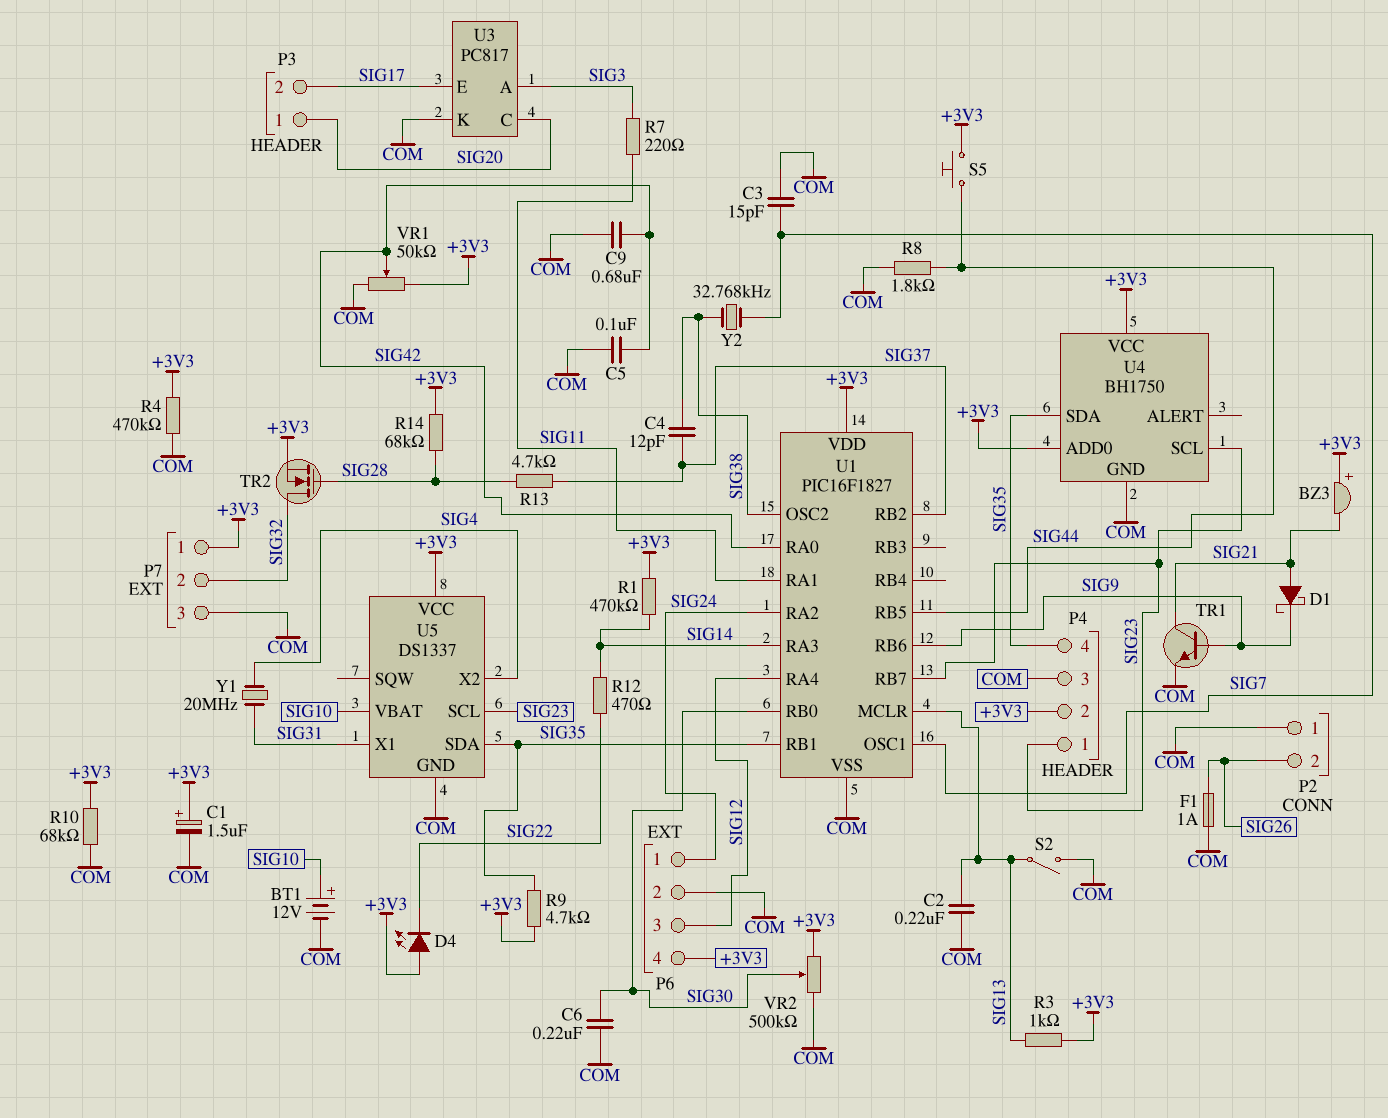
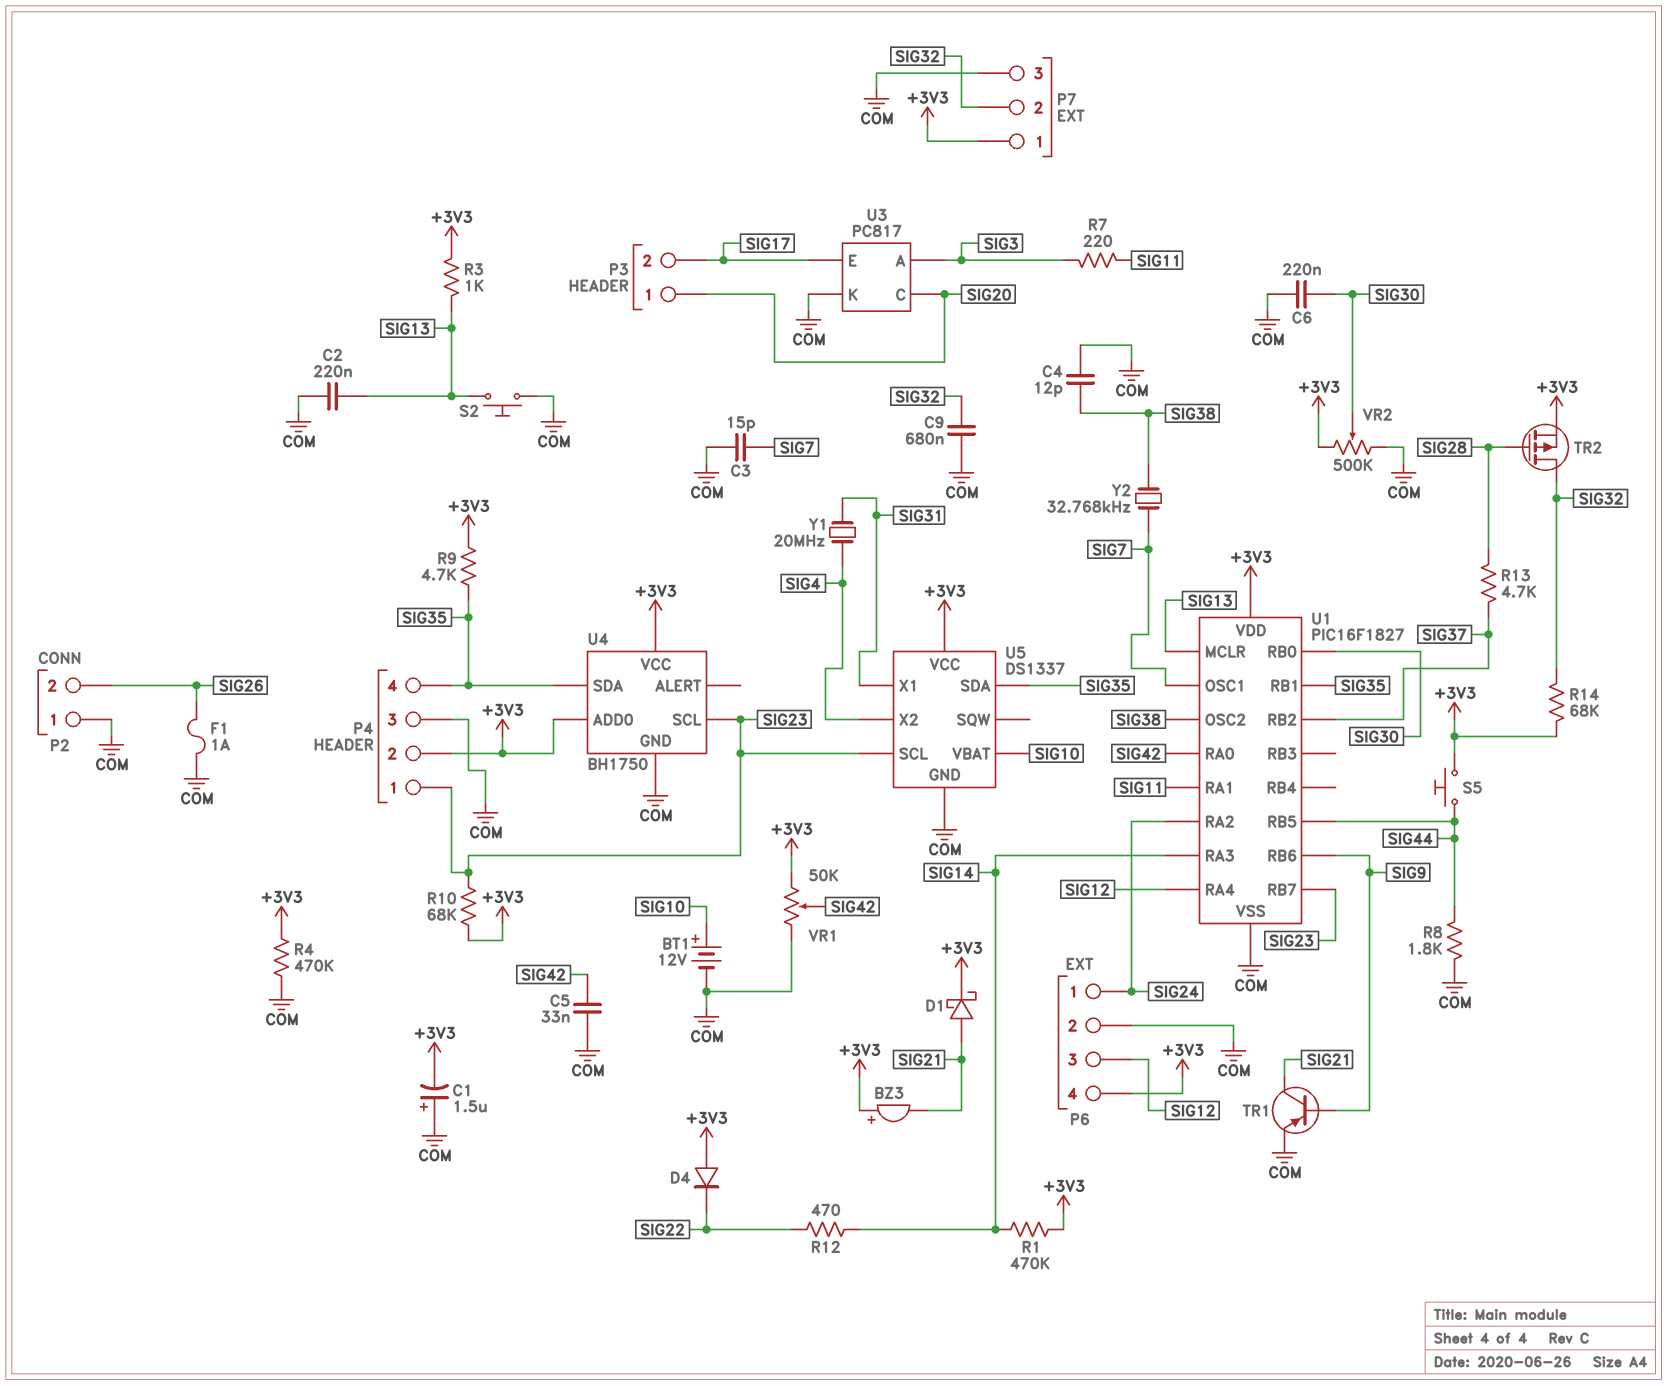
C1: 1.5uF (plus +3V3, minus COM) -> 1.5uF (plus COM, minus +3V3)
C4: 12pF (SIG37, SIG38) -> 12pF (COM, SIG38)
C5: 100nF (COM, SIG42) -> 33nF (COM, SIG42)
C9: 680nF (COM, SIG42) -> 680nF (COM, SIG32)
D1: schottky (A SIG21, K SIG9) -> schottky (A SIG21, K +3V3)
D4: LED (A +3V3, K SIG22) -> diode (A +3V3, K SIG22)
R10: 68k (+3V3, COM) -> 68k (+3V3, SIG23)
R14: 68k (+3V3, SIG28) -> 68k (+3V3, SIG32)
S2: switch (COM, SIG13) -> button (COM, SIG13)
TR1: NPN (B SIG9, C SIG21, E COM) -> PNP (B SIG9, C SIG21, E COM)
TR2: NMOS (G SIG28, D SIG32, S +3V3) -> PMOS (G SIG28, D SIG32, S +3V3)

